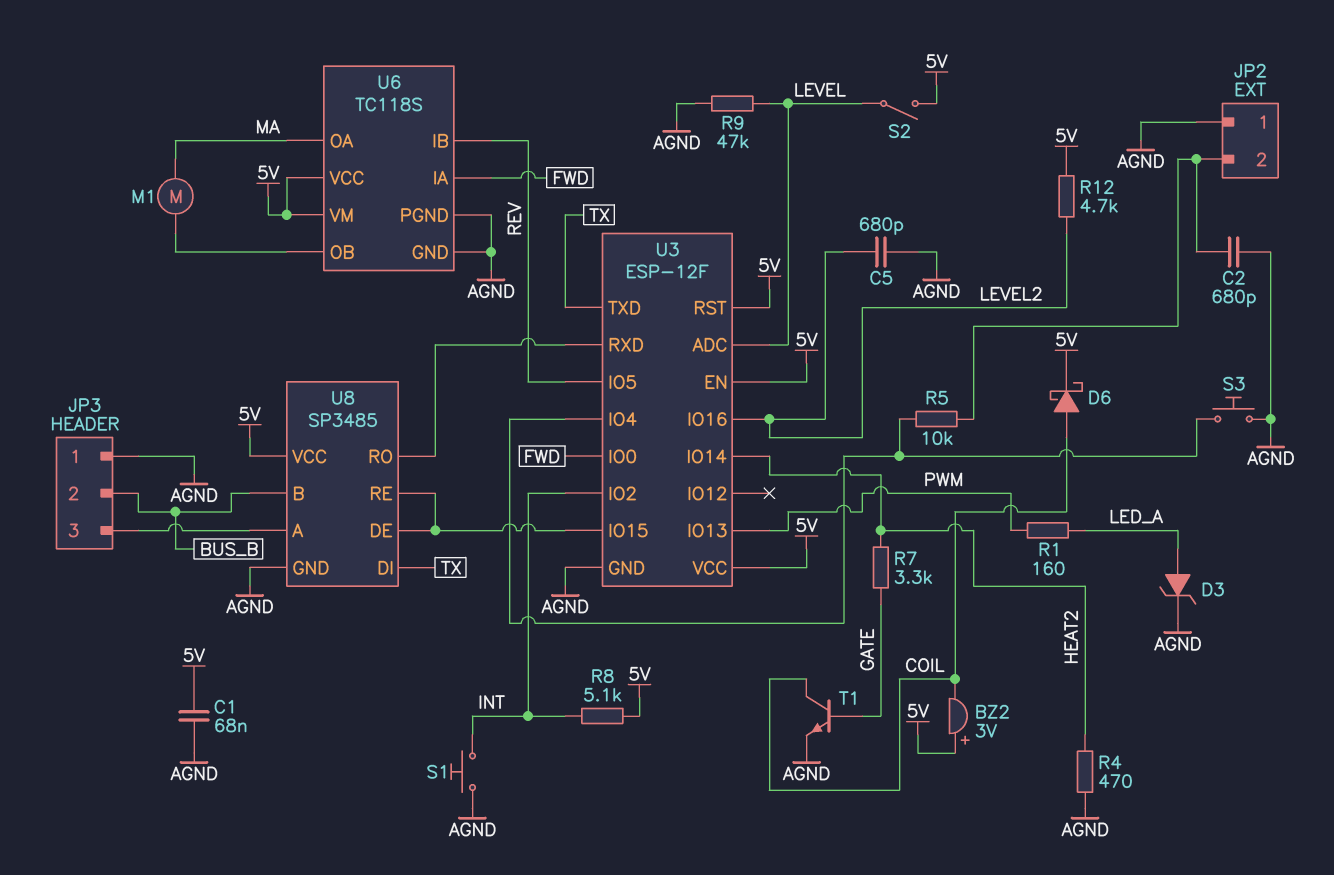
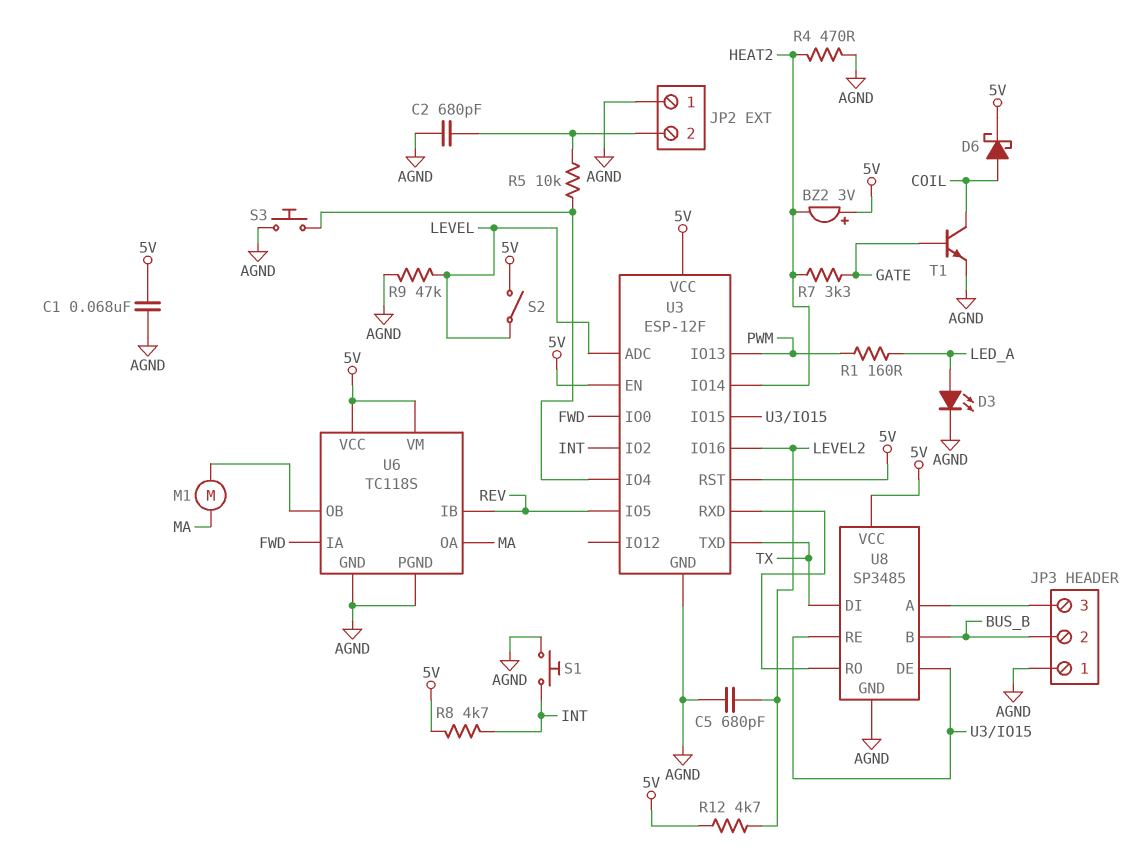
BZ2: buzzer 3V (plus 5V, minus COIL) -> buzzer 3V (plus 5V, minus HEAT2)
D3: zener (A LED_A, K AGND) -> LED (A LED_A, K AGND)
R8: 5.1k (5V, INT) -> 4.7k (5V, INT)

